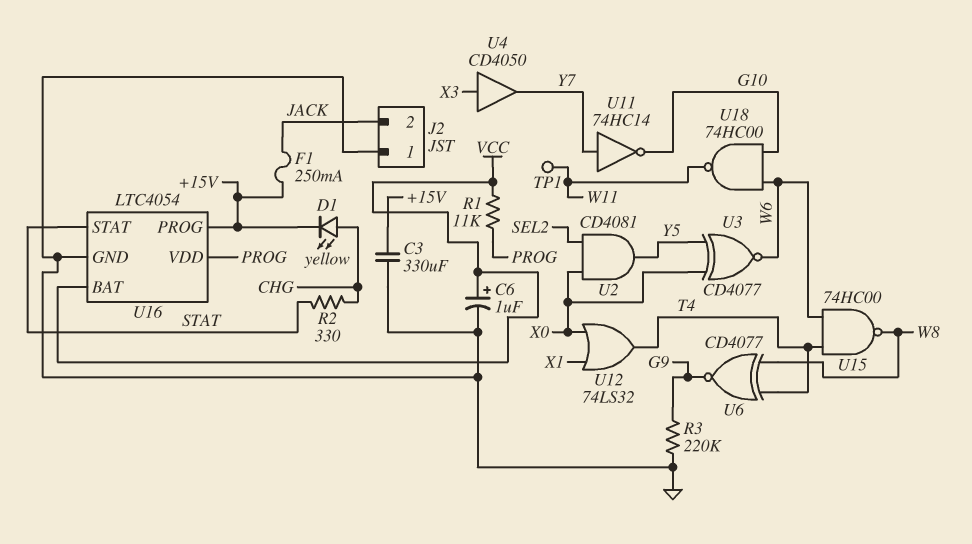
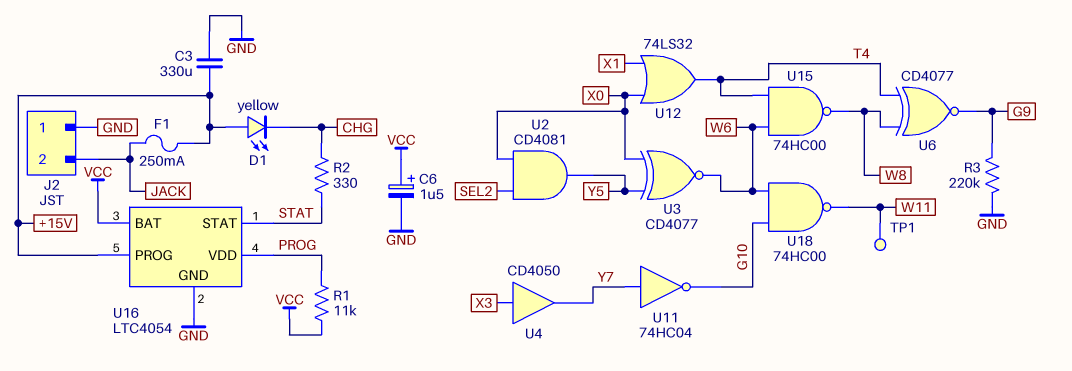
C6: 1uF (plus VCC, minus GND) -> 1.5uF (plus VCC, minus GND)
D1: LED yellow (A CHG, K +15V) -> LED yellow (A +15V, K CHG)
U11: NOT 74HC14 (in Y7, out G10) -> NOT 74HC04 (in Y7, out G10)

